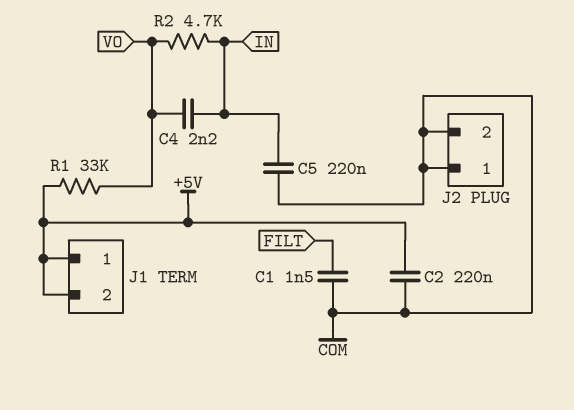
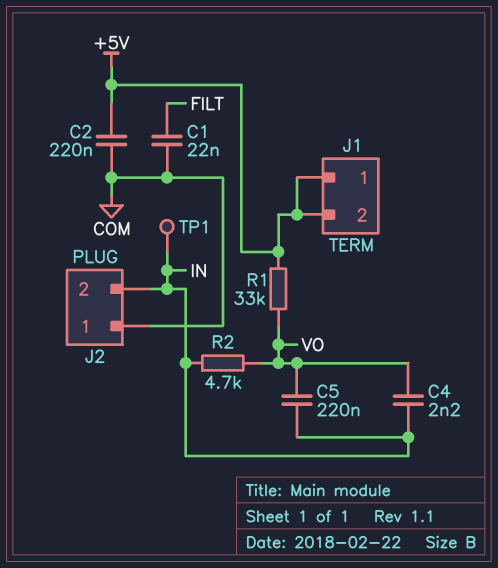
C1: 1.5nF (COM, FILT) -> 22nF (COM, FILT)
C5: 220nF (COM, IN) -> 220nF (IN, VO)
J2 pin 2: COM -> IN
TP1: none -> test point (IN)

